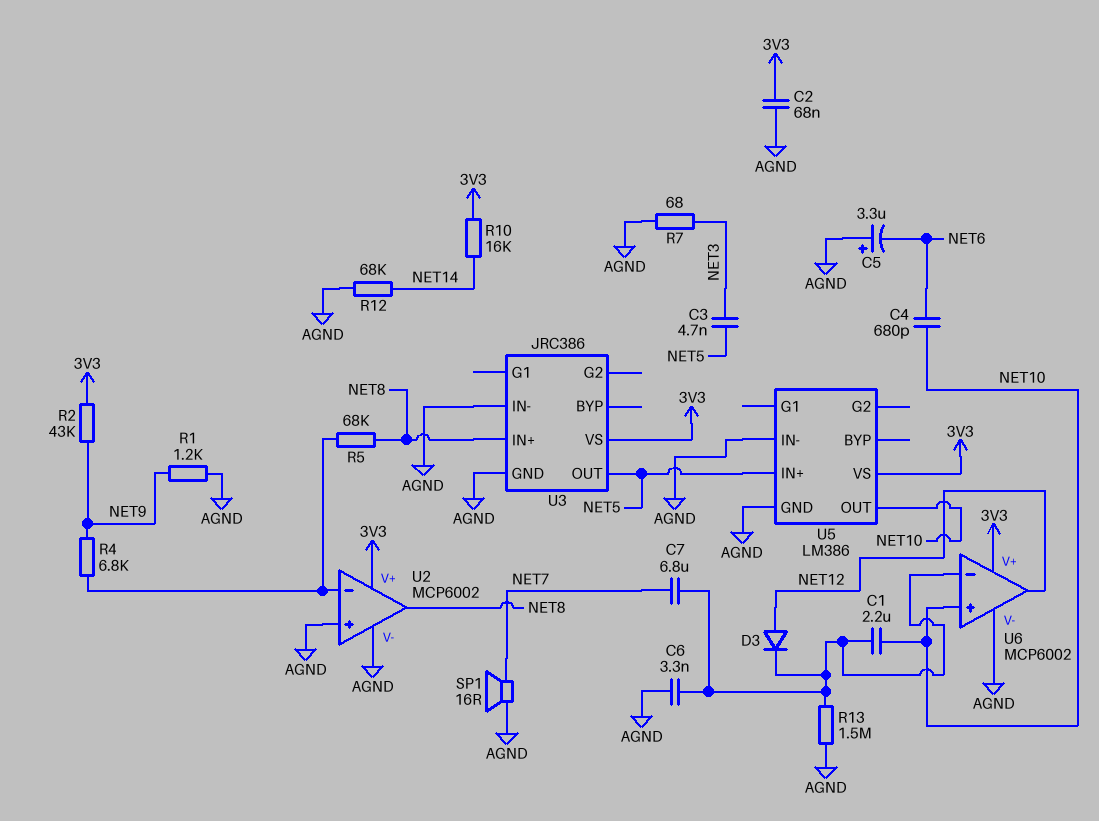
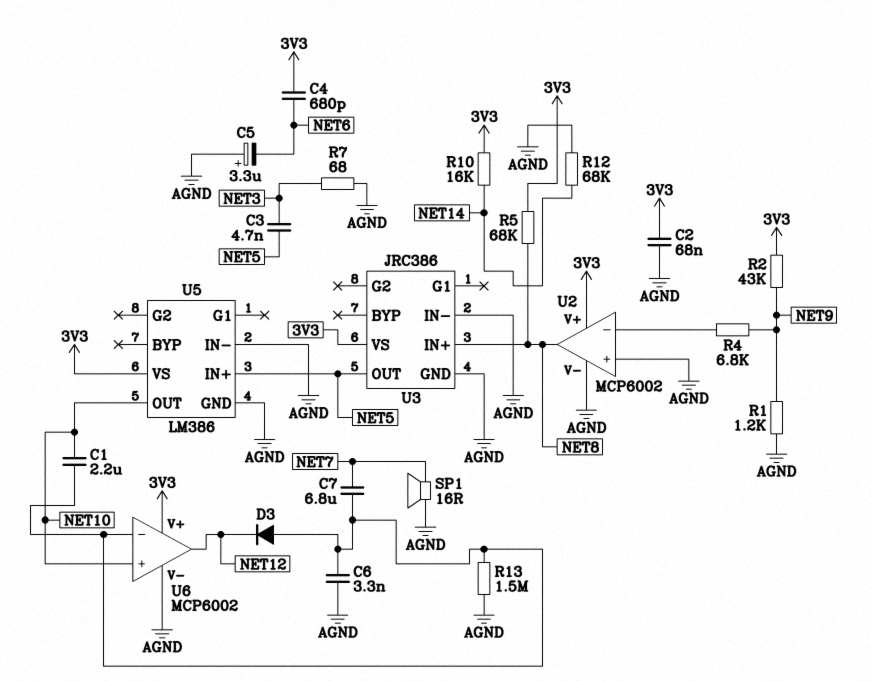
C4: 680pF (NET6, NET10) -> 680pF (3V3, NET6)
D3: diode (A NET12, K U6/in-) -> diode (A U6/in-, K NET12)
R5: 68k (NET8, U2/in-) -> 68k (3V3, NET8)

